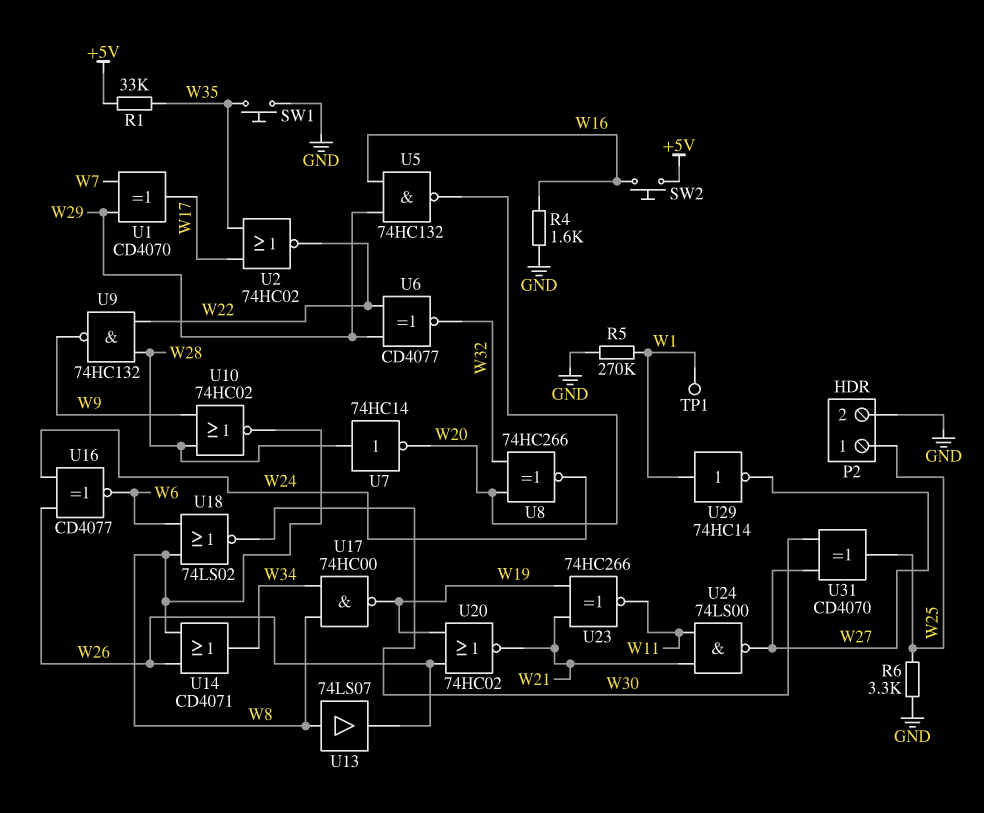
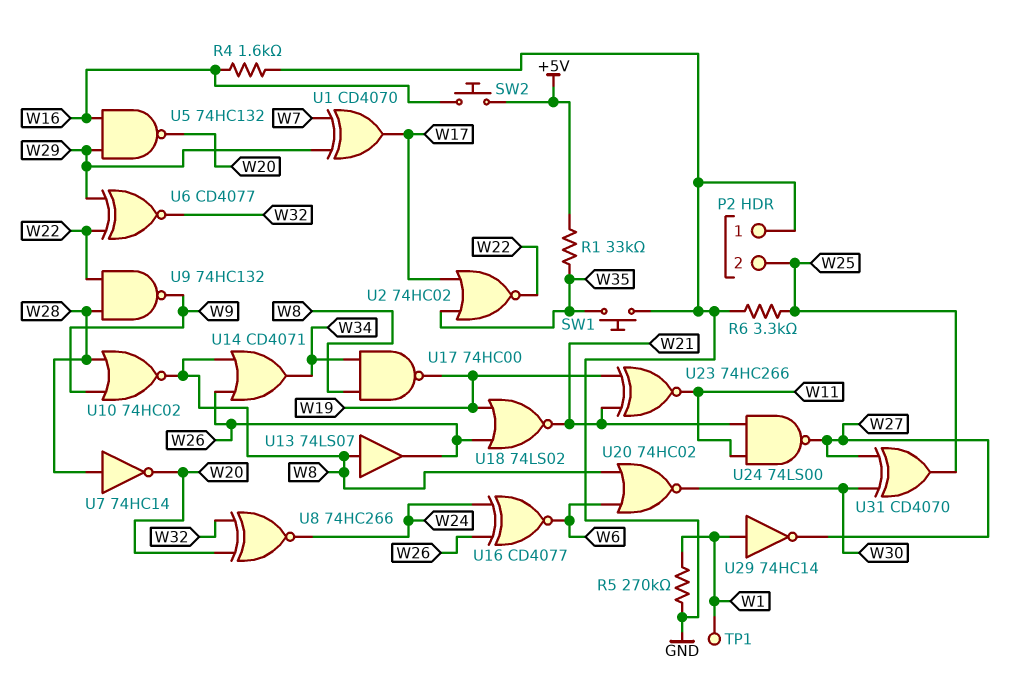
P2 pin 1: W25 -> GND
P2 pin 2: GND -> W25
U18: NOR 74LS02 (in W6, in W8, out W30) -> NOR 74LS02 (in W19, in W26, out W21)
U20: NOR 74HC02 (in W19, in W26, out W21) -> NOR 74HC02 (in W6, in W8, out W30)

